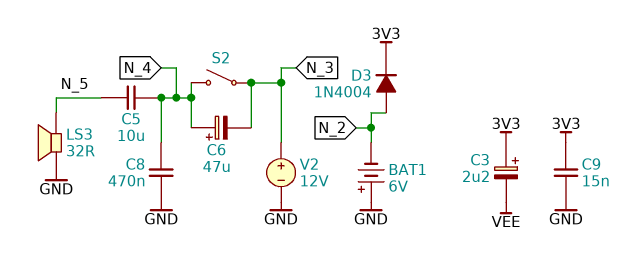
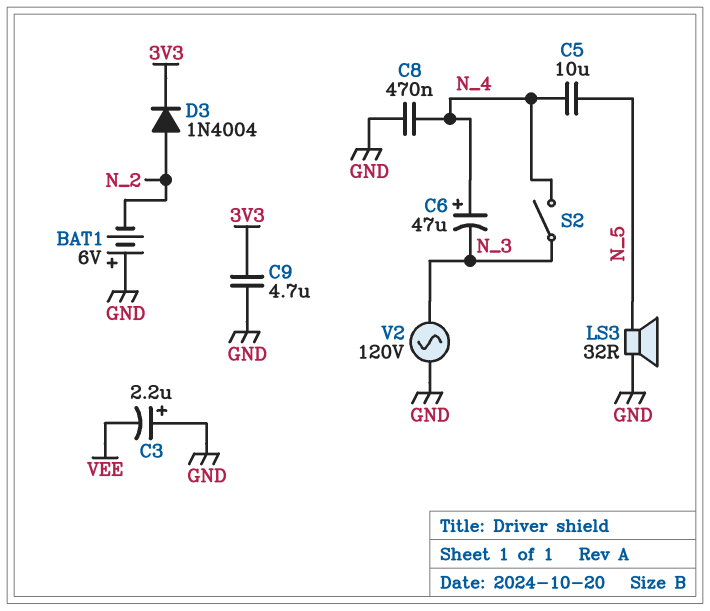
C3: 2.2uF (plus 3V3, minus VEE) -> 2.2uF (plus GND, minus VEE)
C9: 15nF (3V3, GND) -> 4.7uF (3V3, GND)
V2: 12V (plus N_3, minus GND) -> AC 120V (GND, N_3)

